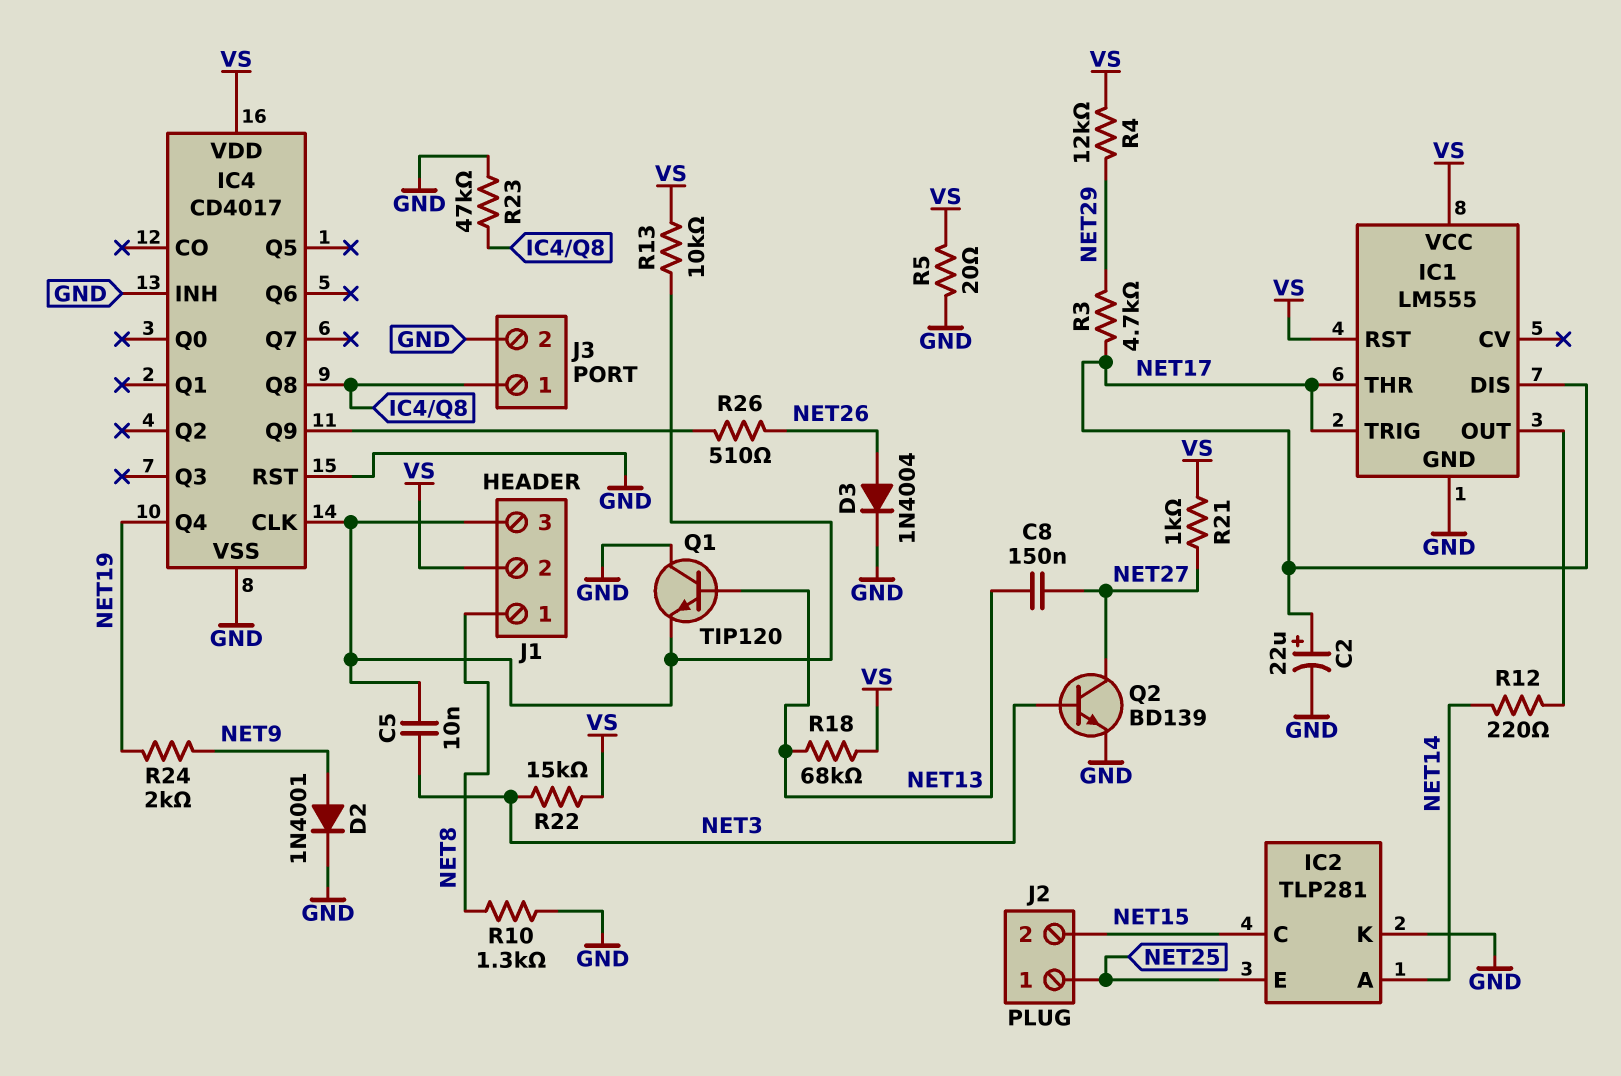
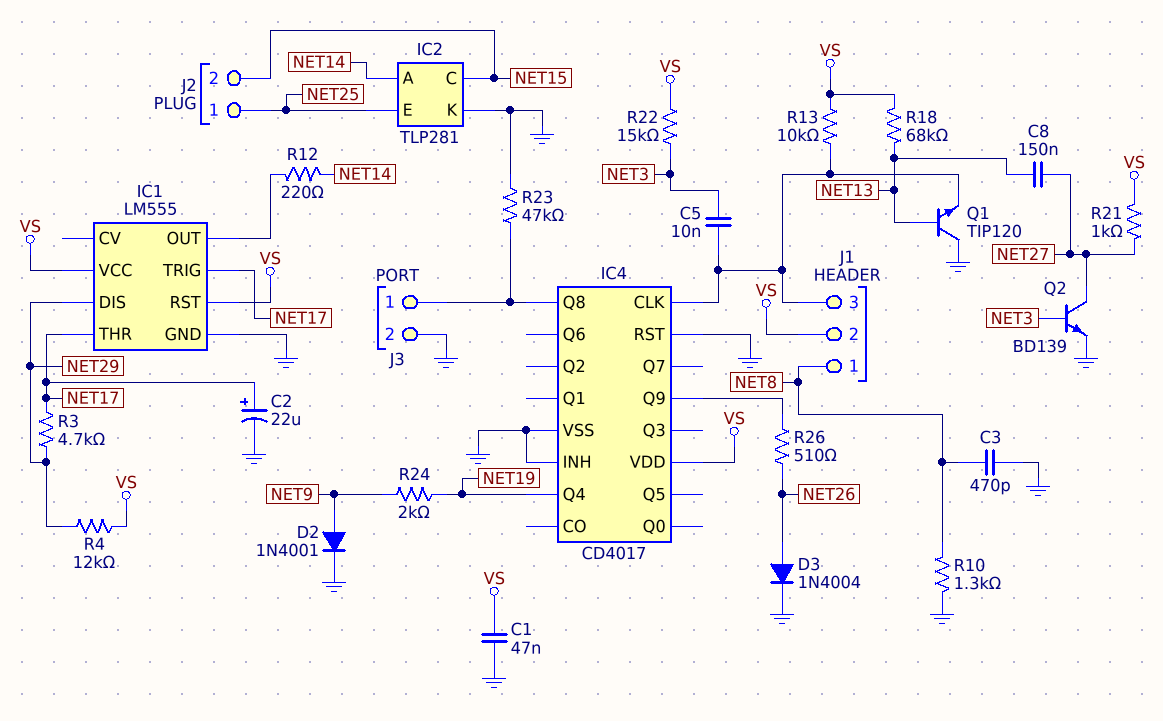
C1: none -> 47nF (GND, VS)
C3: none -> 470pF (GND, NET8)
IC1 pin DIS: NET17 -> NET29
R5: 20 (GND, VS) -> none

